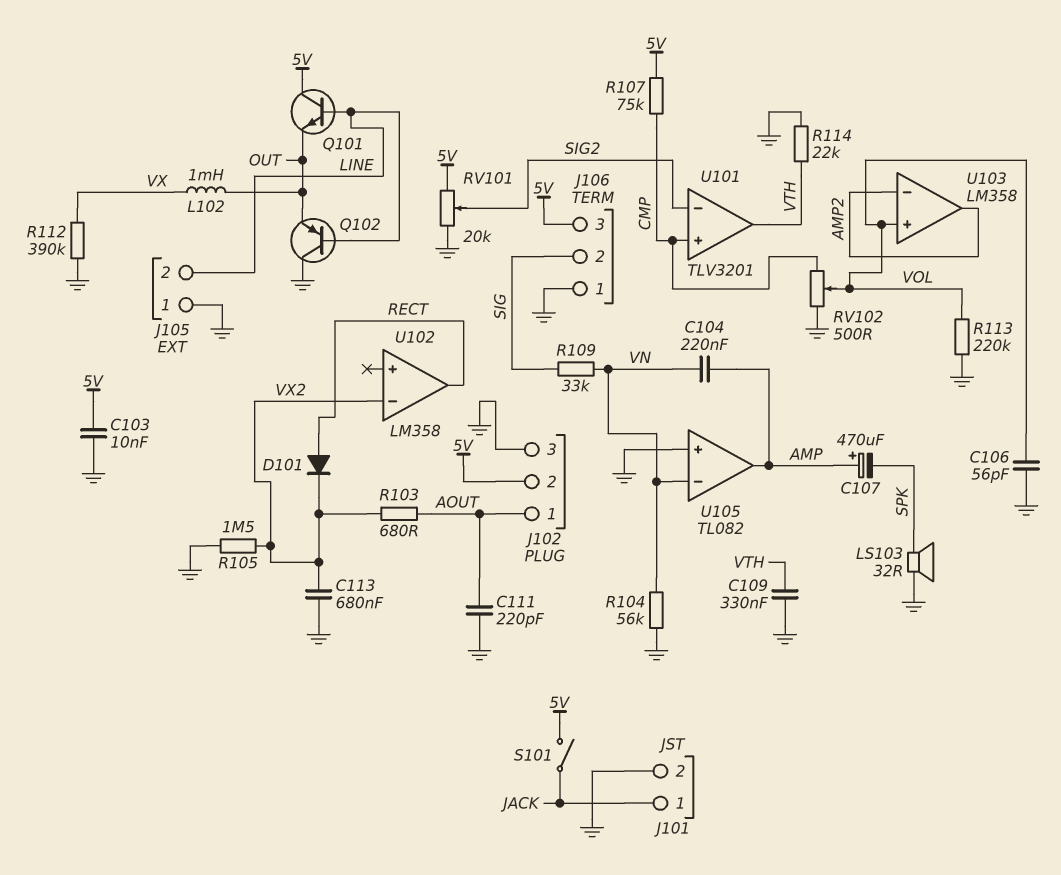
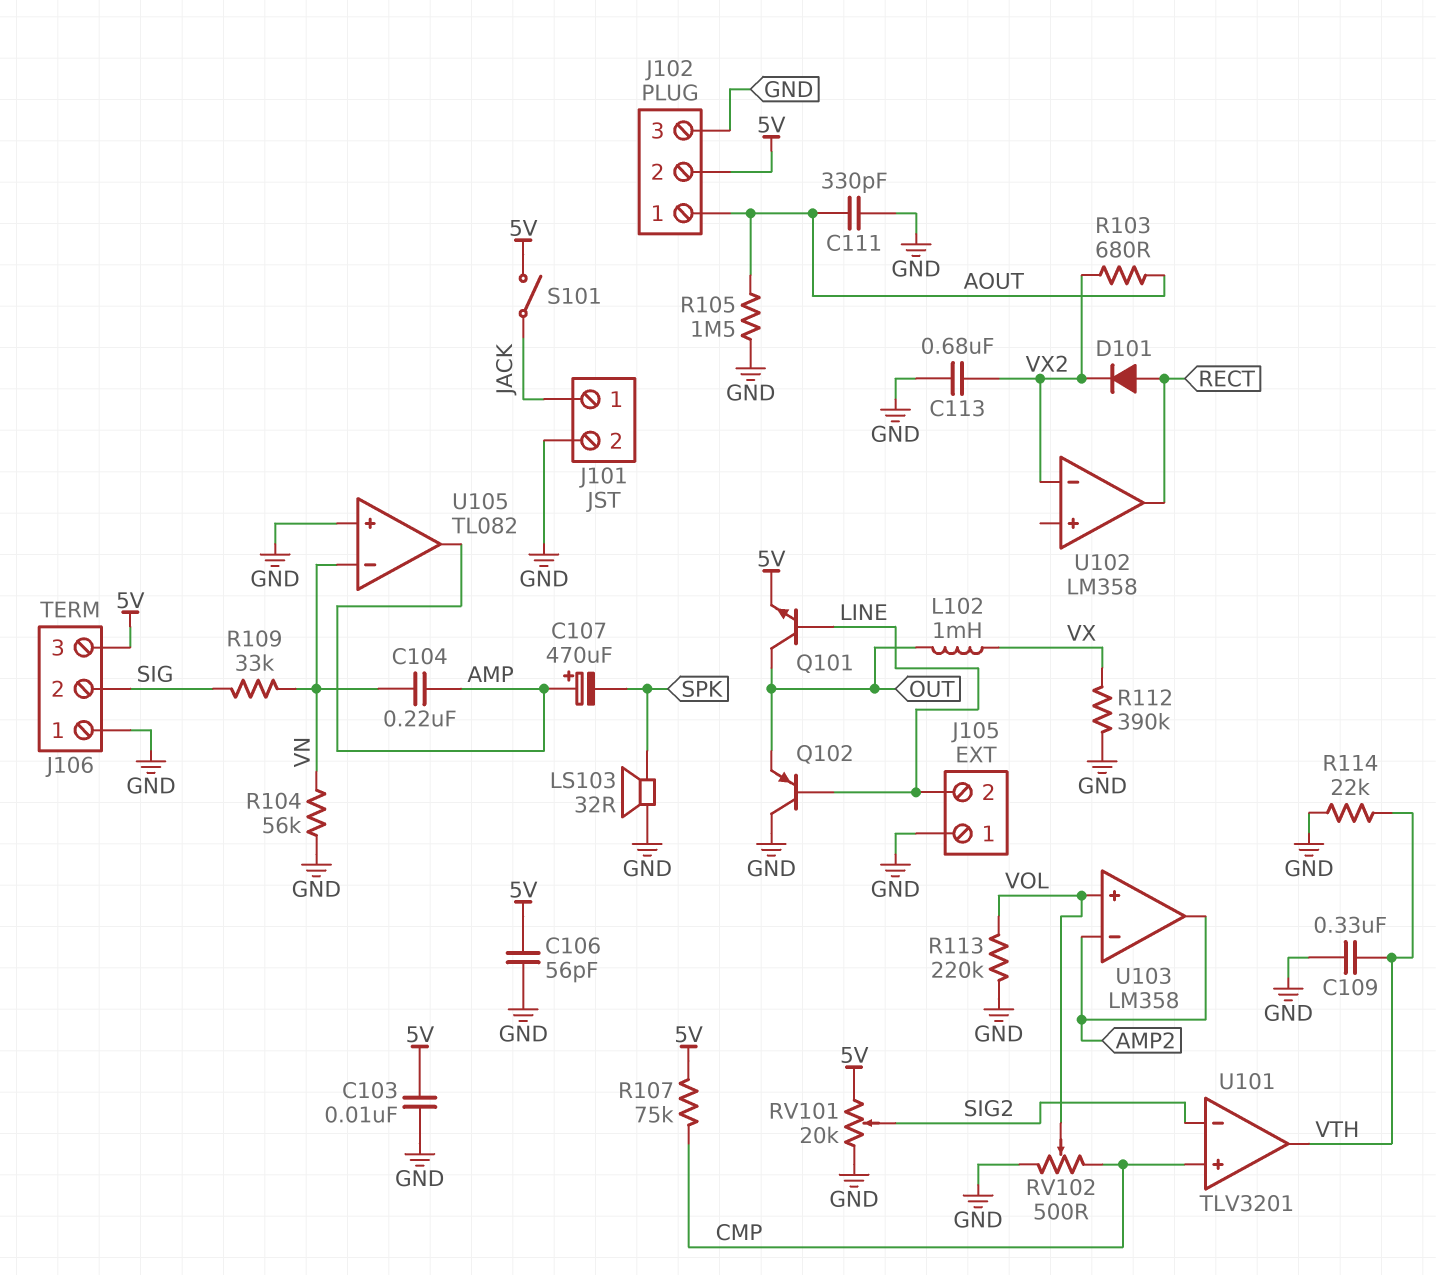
C106: 56pF (GND, VOL) -> 56pF (5V, GND)
C111: 220pF (AOUT, GND) -> 330pF (AOUT, GND)
Q101: NPN (B LINE, C 5V, E OUT) -> NPN (B LINE, C OUT, E 5V)
R105: 1.5M (GND, VX2) -> 1.5M (AOUT, GND)

